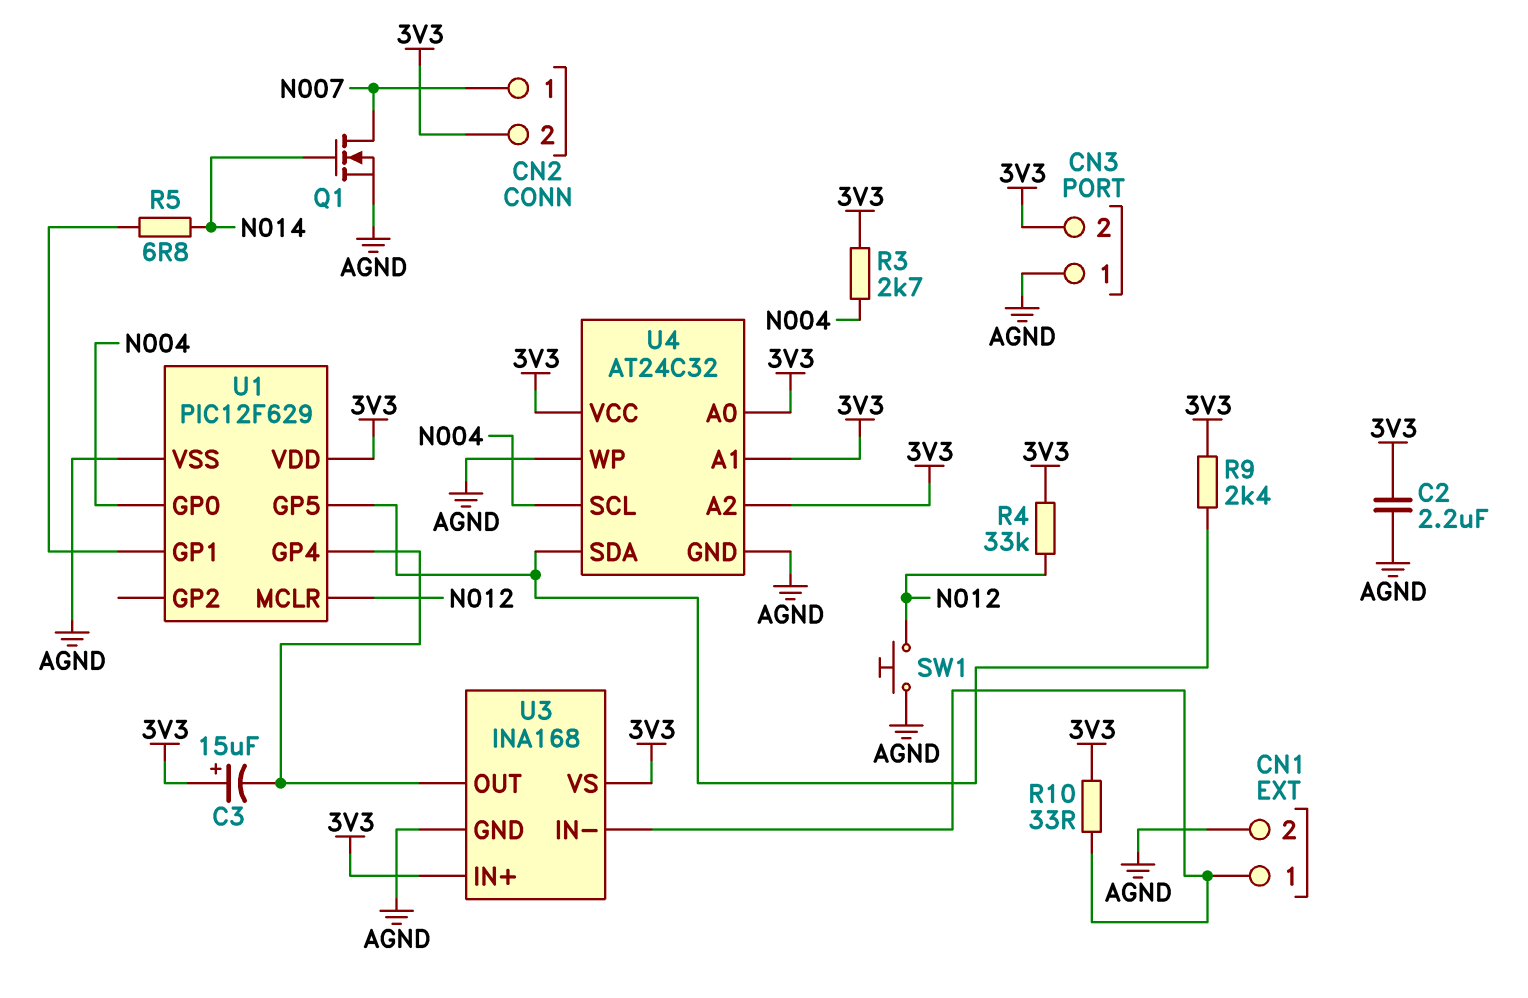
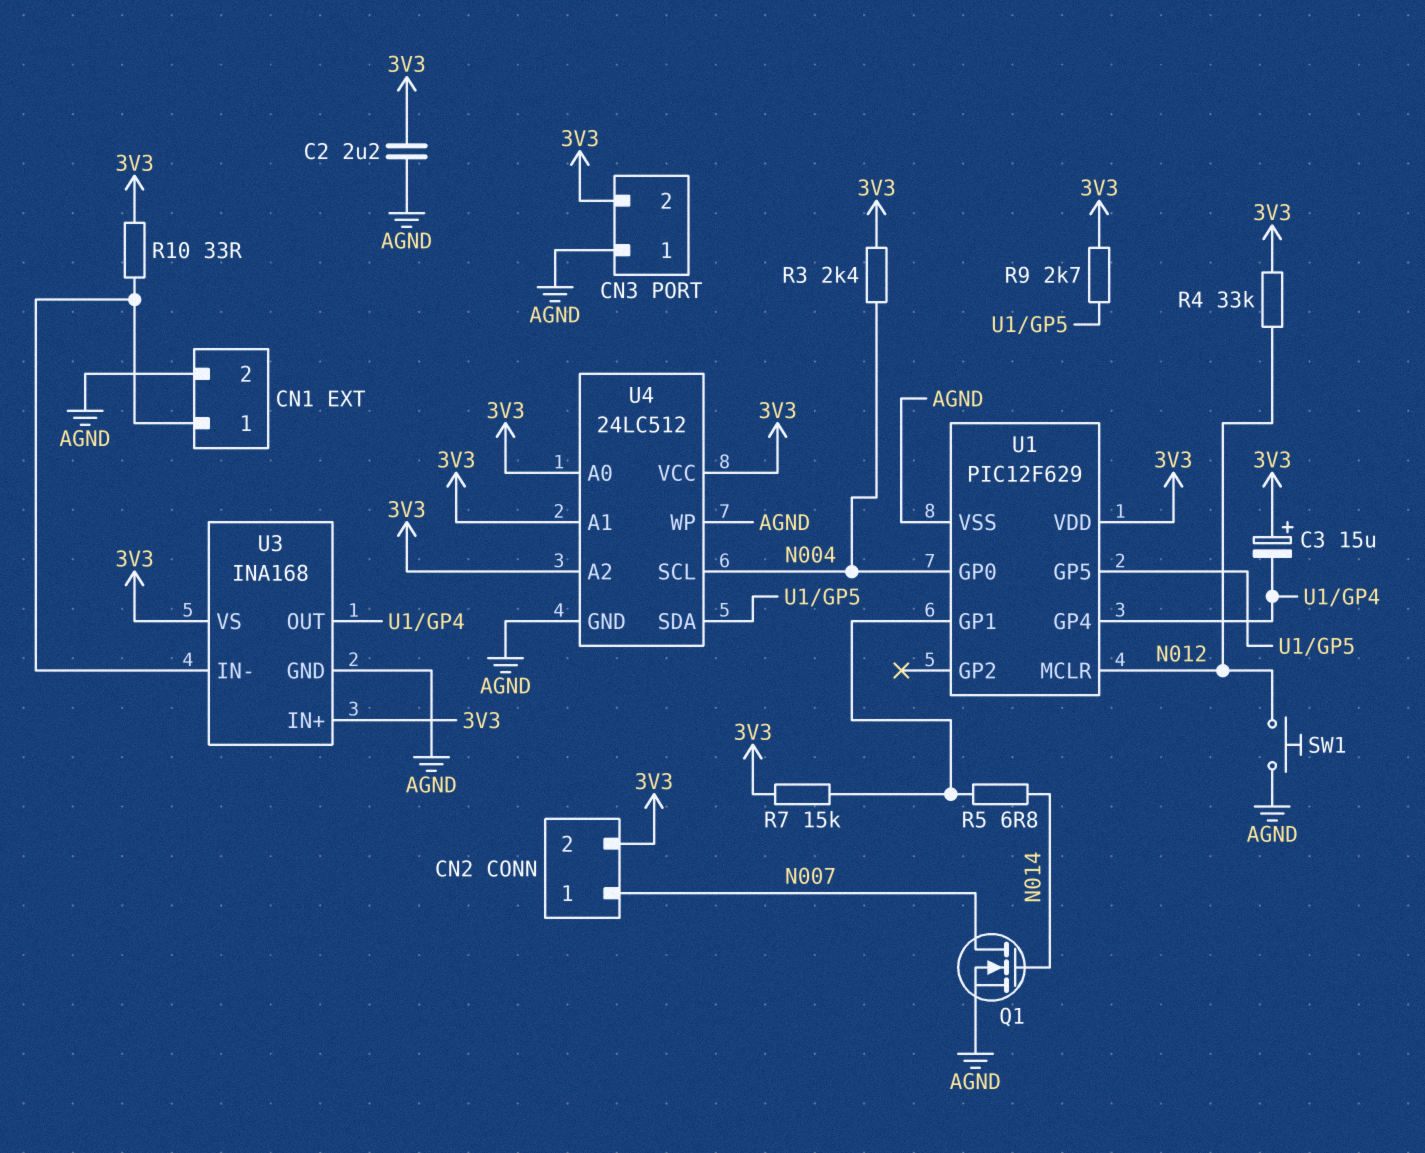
R3: 2.7k (3V3, N004) -> 2.4k (3V3, N004)
R7: none -> 15k (3V3, U1/GP1)
R9: 2.4k (3V3, U1/GP5) -> 2.7k (3V3, U1/GP5)
U4: AT24C32 -> 24LC512

